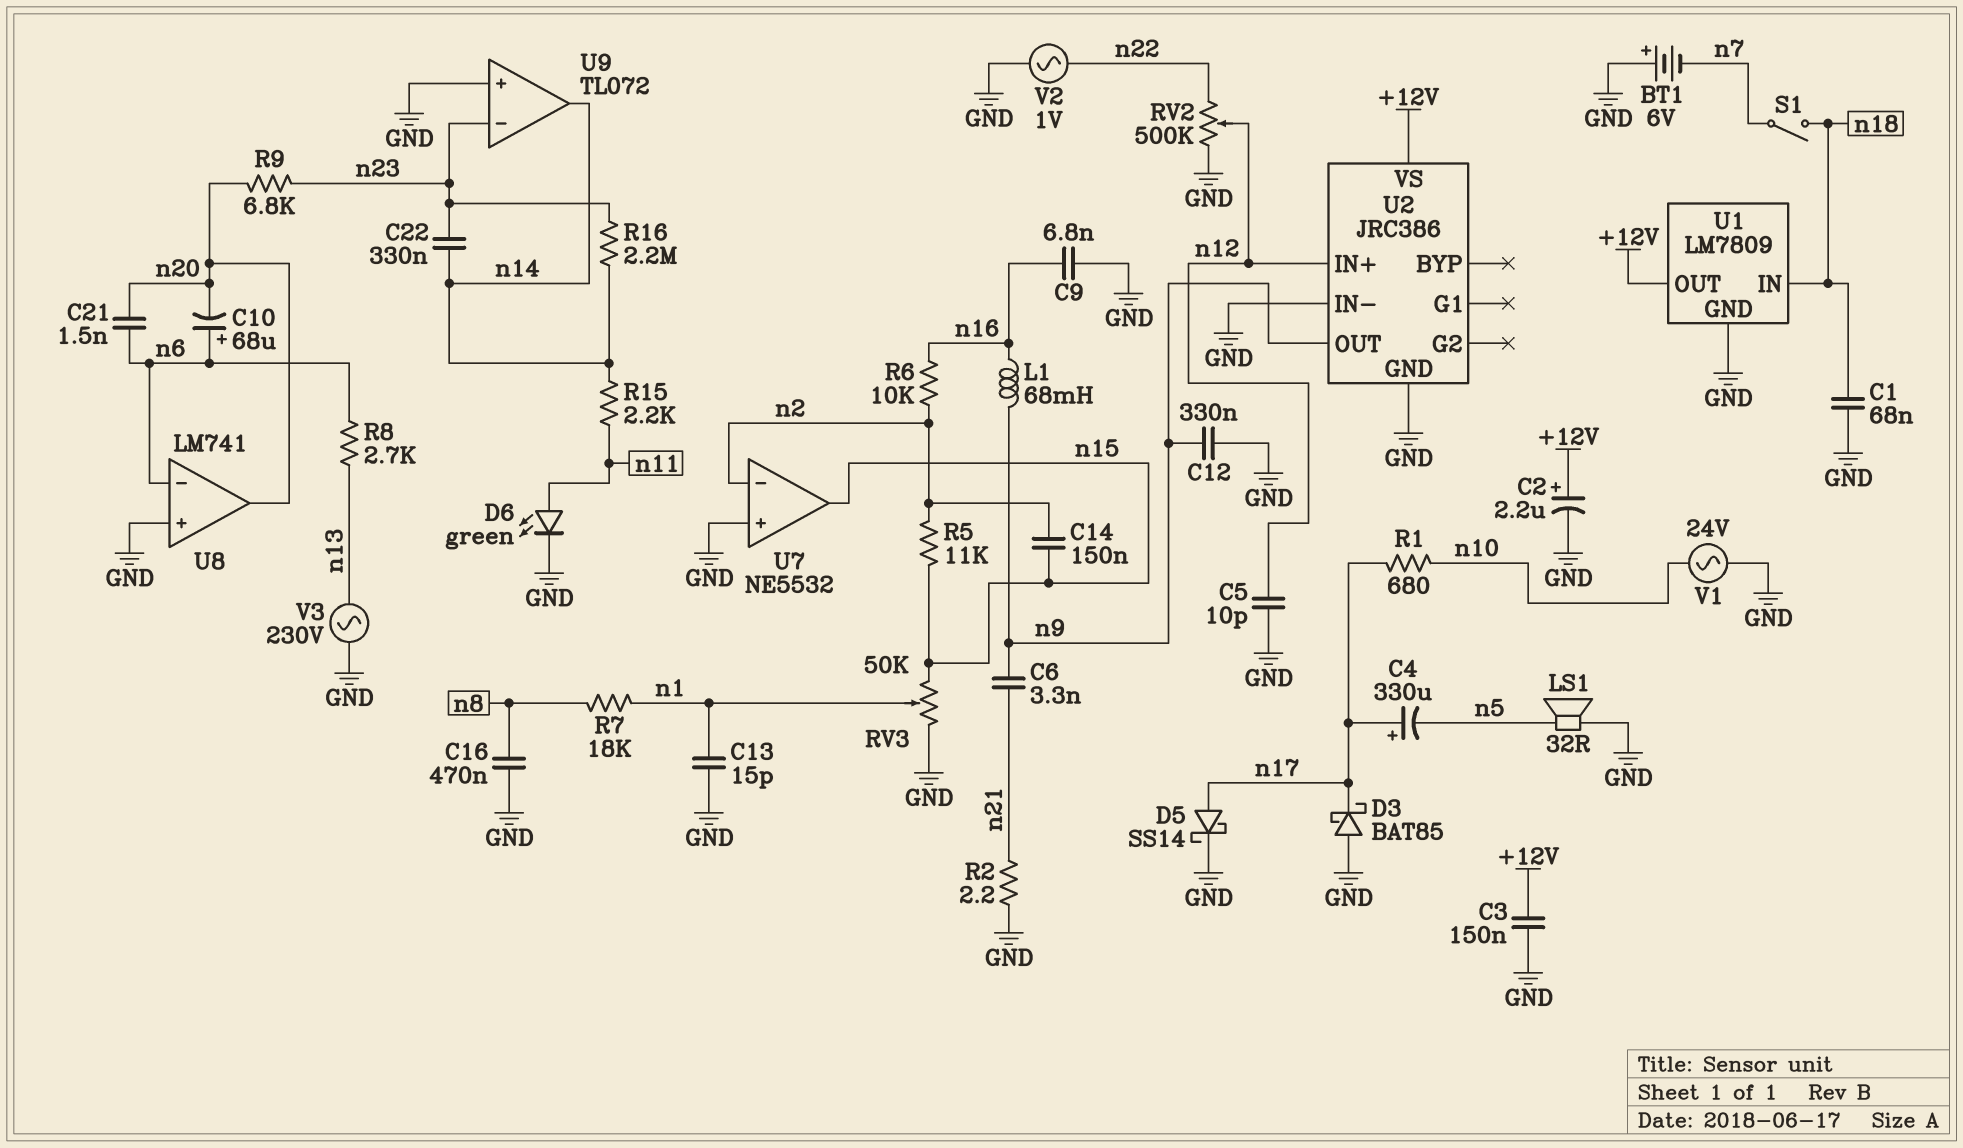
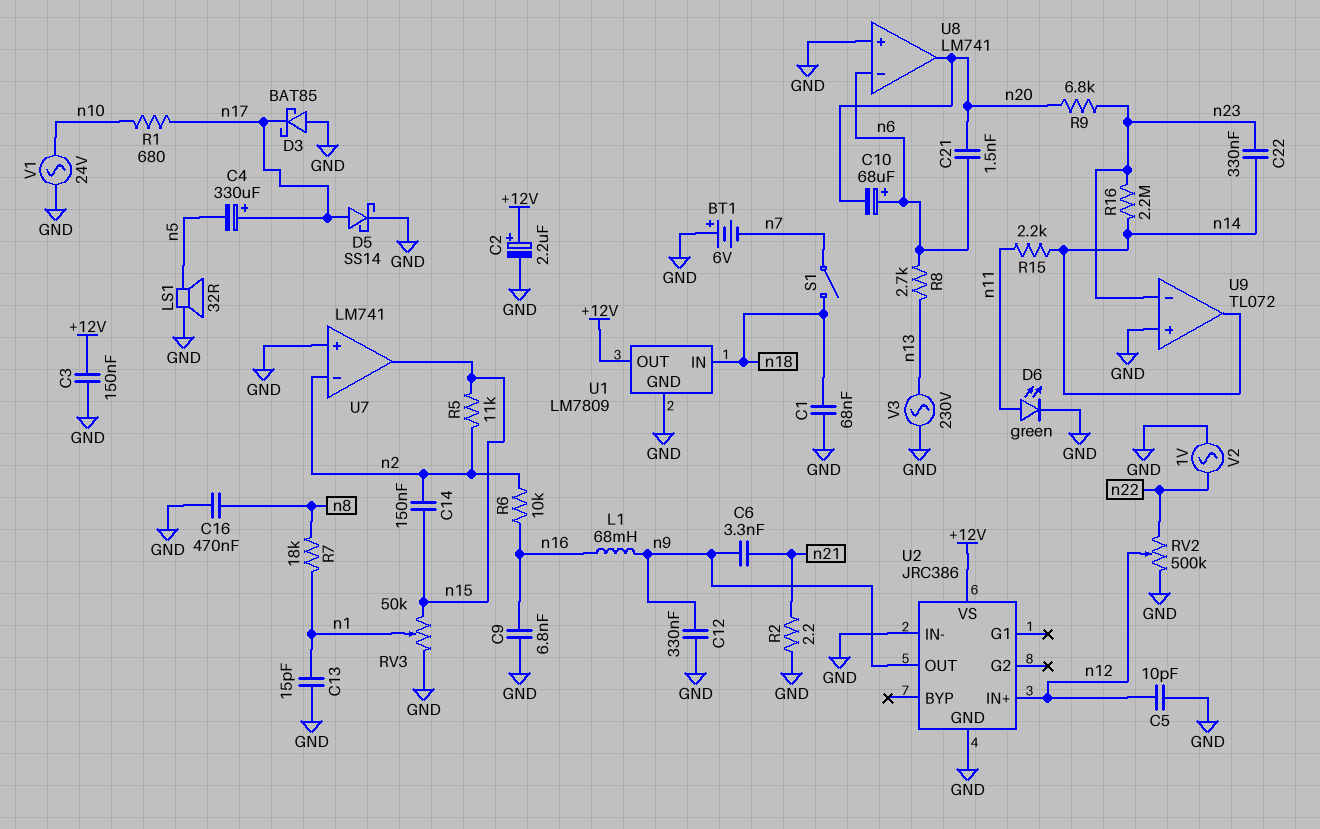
U7: NE5532 -> LM741

